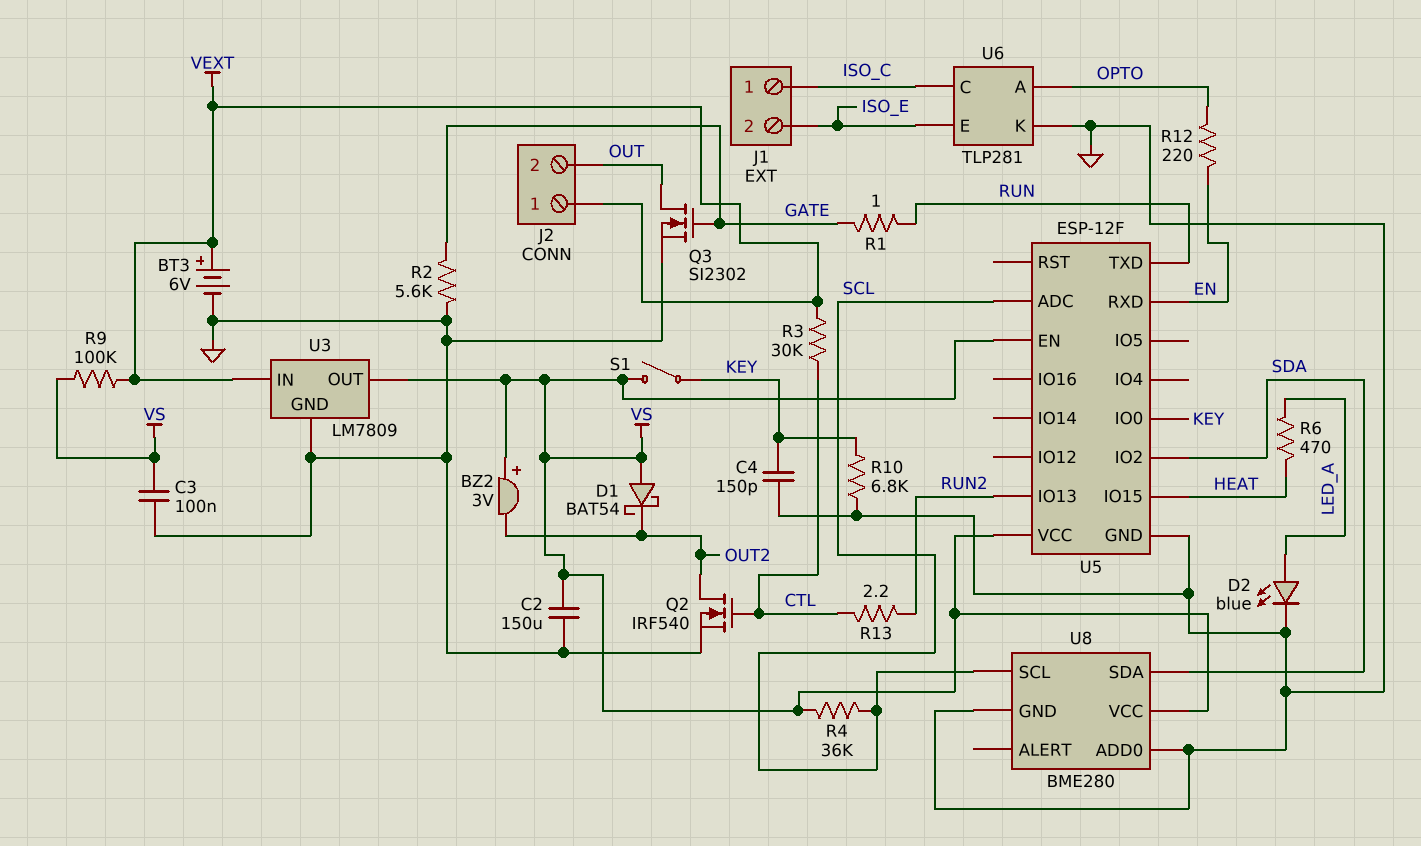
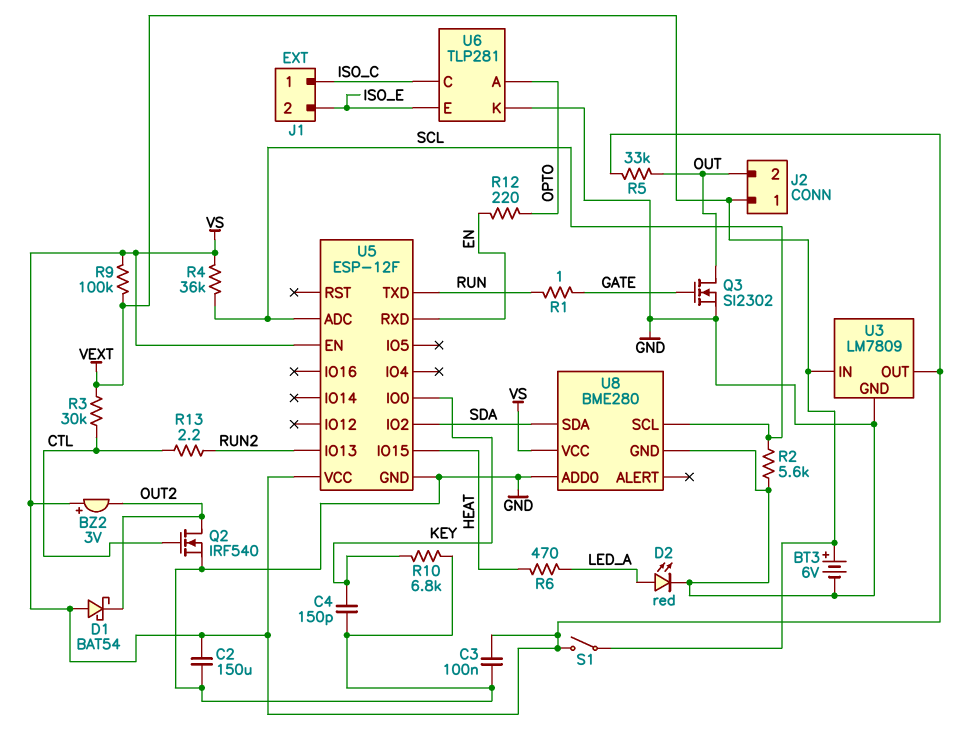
D2: LED blue (A LED_A, K GND) -> LED red (A LED_A, K GND)
R2: 5.6k (GATE, GND) -> 5.6k (GND, SCL)
R5: none -> 33k (OUT, VS)
S1: switch (KEY, VS) -> switch (VEXT, VS)

